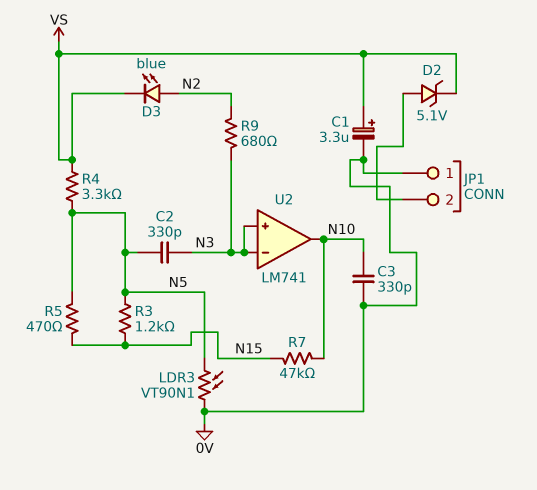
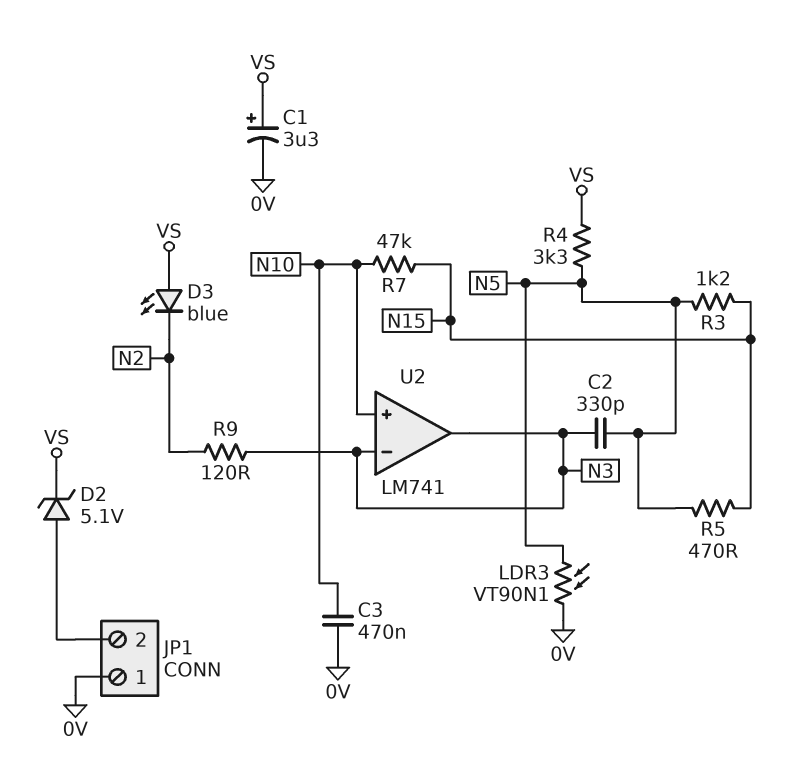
C3: 330pF (0V, N10) -> 470nF (0V, N10)
D3: LED blue (A N2, K VS) -> LED blue (A VS, K N2)
R9: 680 (N2, N3) -> 120 (N2, N3)
U2 pin in+: N3 -> N10
U2 pin out: N10 -> N3

